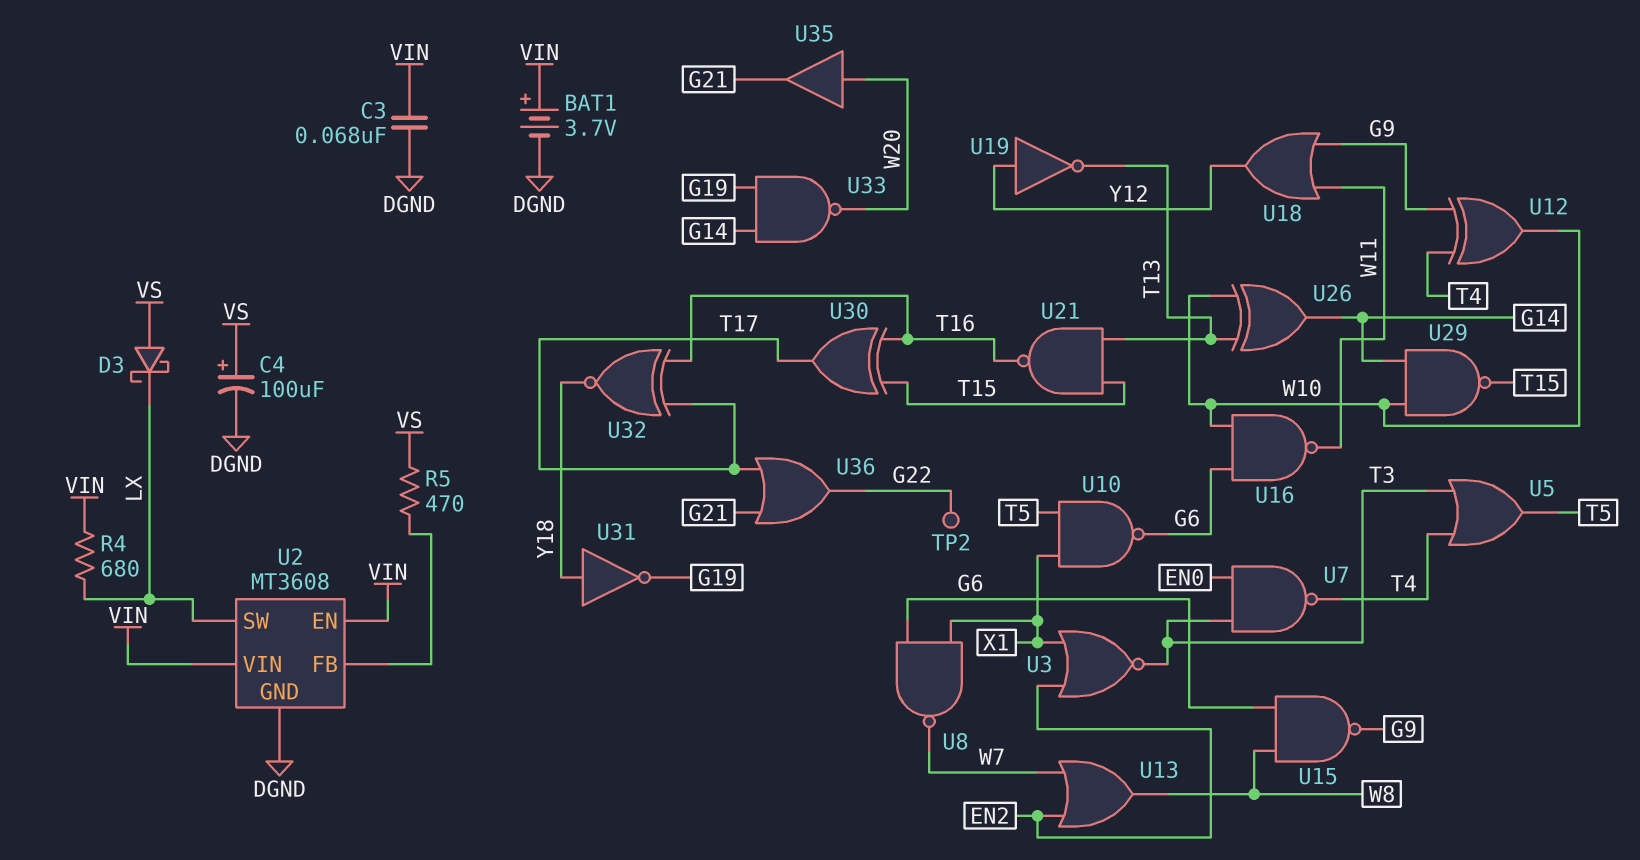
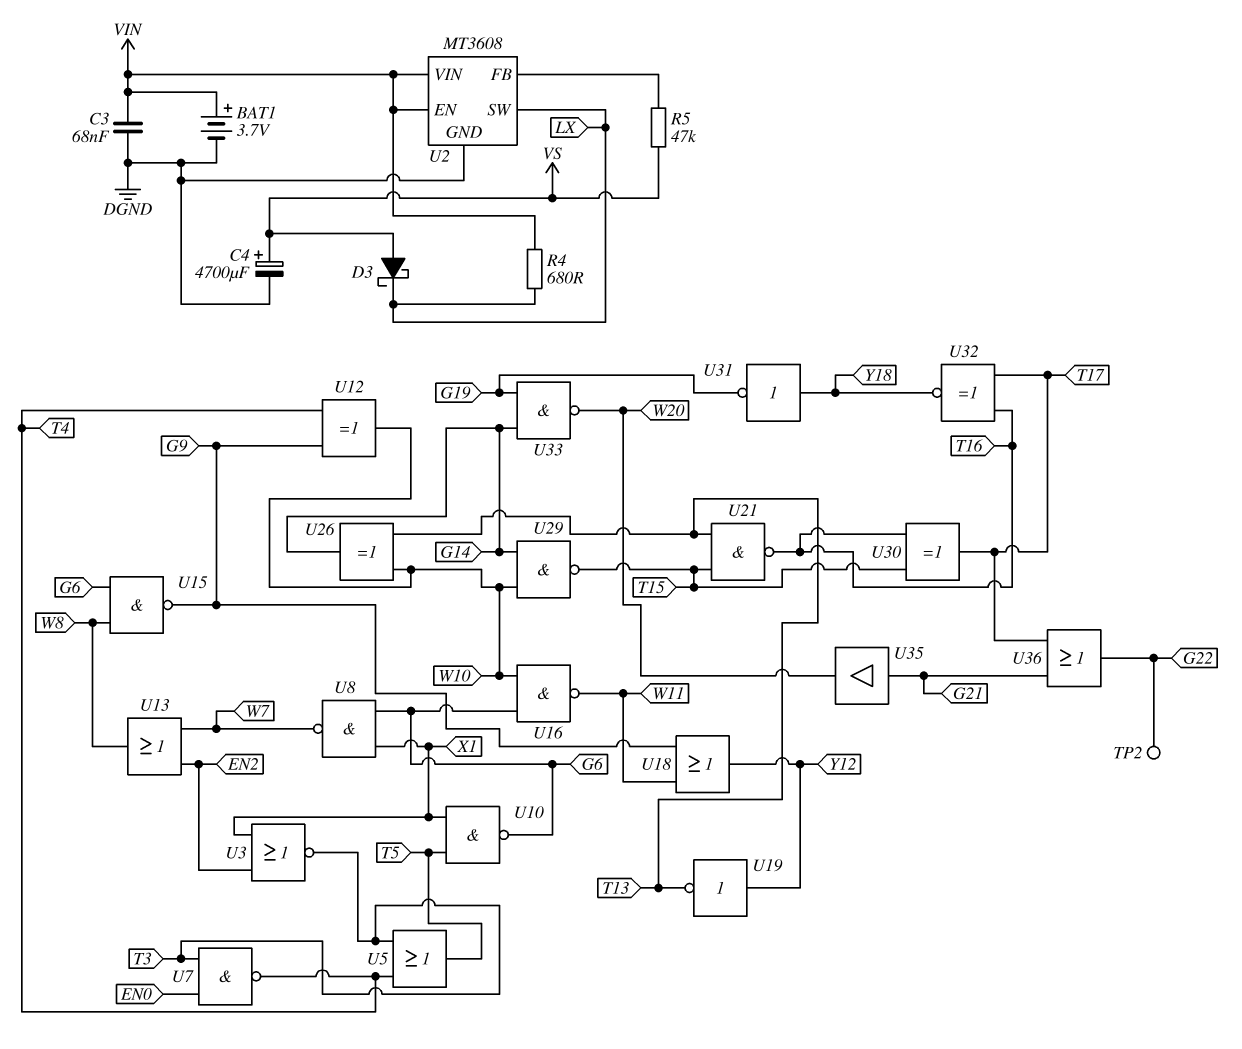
C4: 100uF (plus VS, minus DGND) -> 4700uF (plus VS, minus DGND)
R5: 470 (U2/FB, VS) -> 47k (U2/FB, VS)
U35: buffer (in W20, out G21) -> buffer (in G21, out W20)

